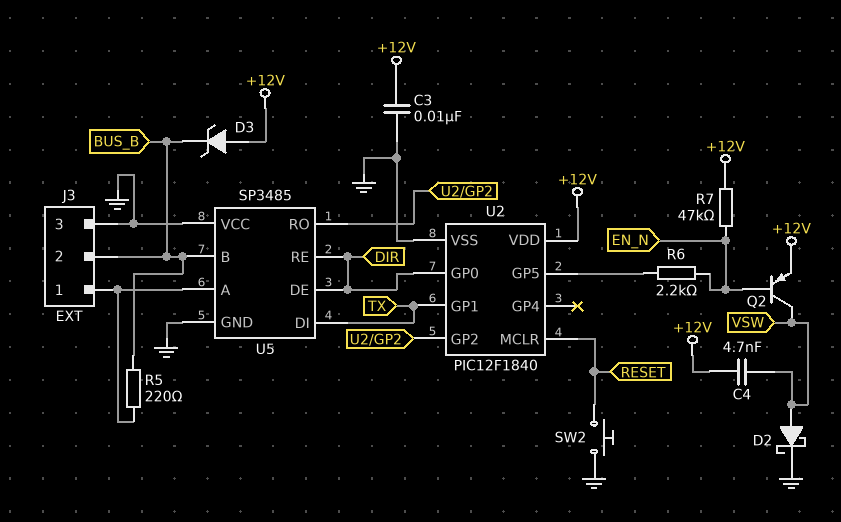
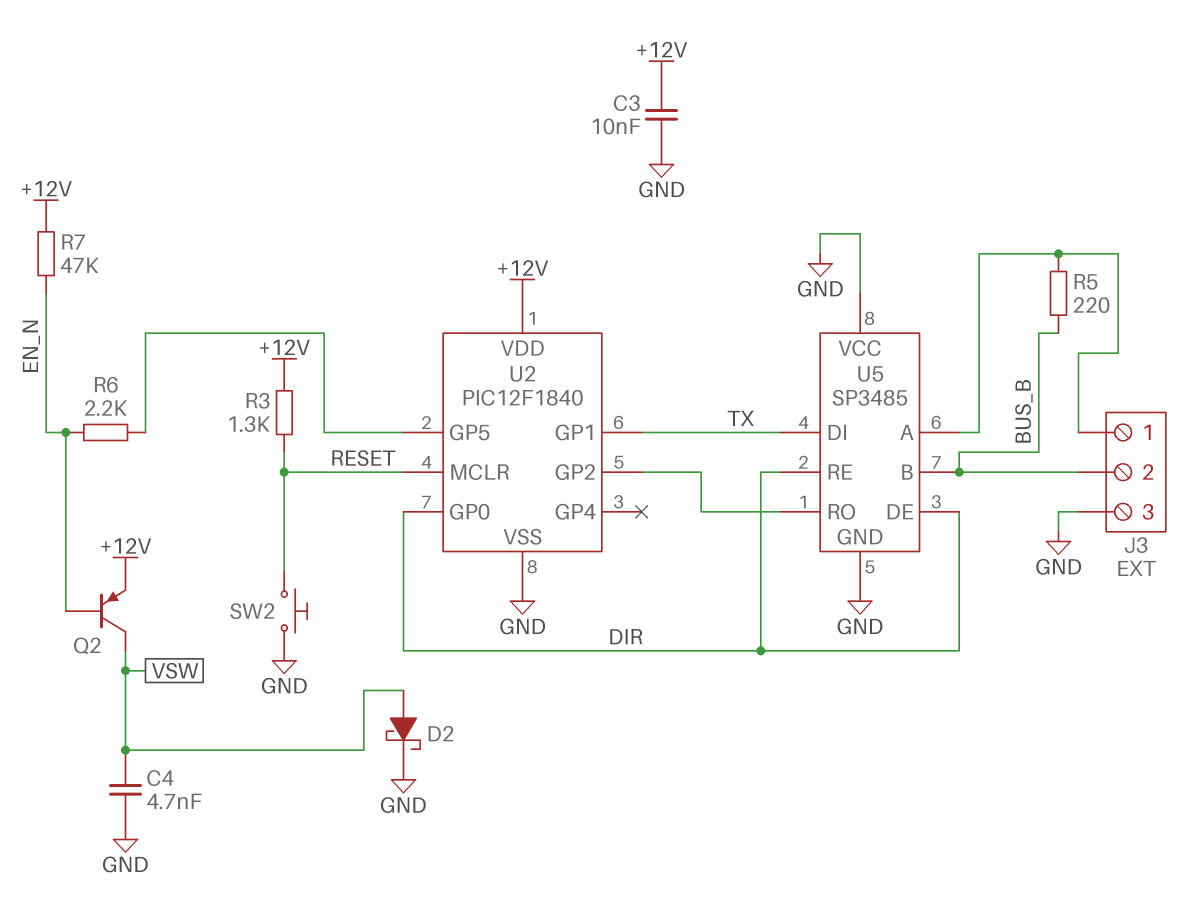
C4: 4.7nF (+12V, VSW) -> 4.7nF (GND, VSW)
D3: zener (A +12V, K BUS_B) -> none
R3: none -> 1.3k (+12V, RESET)

